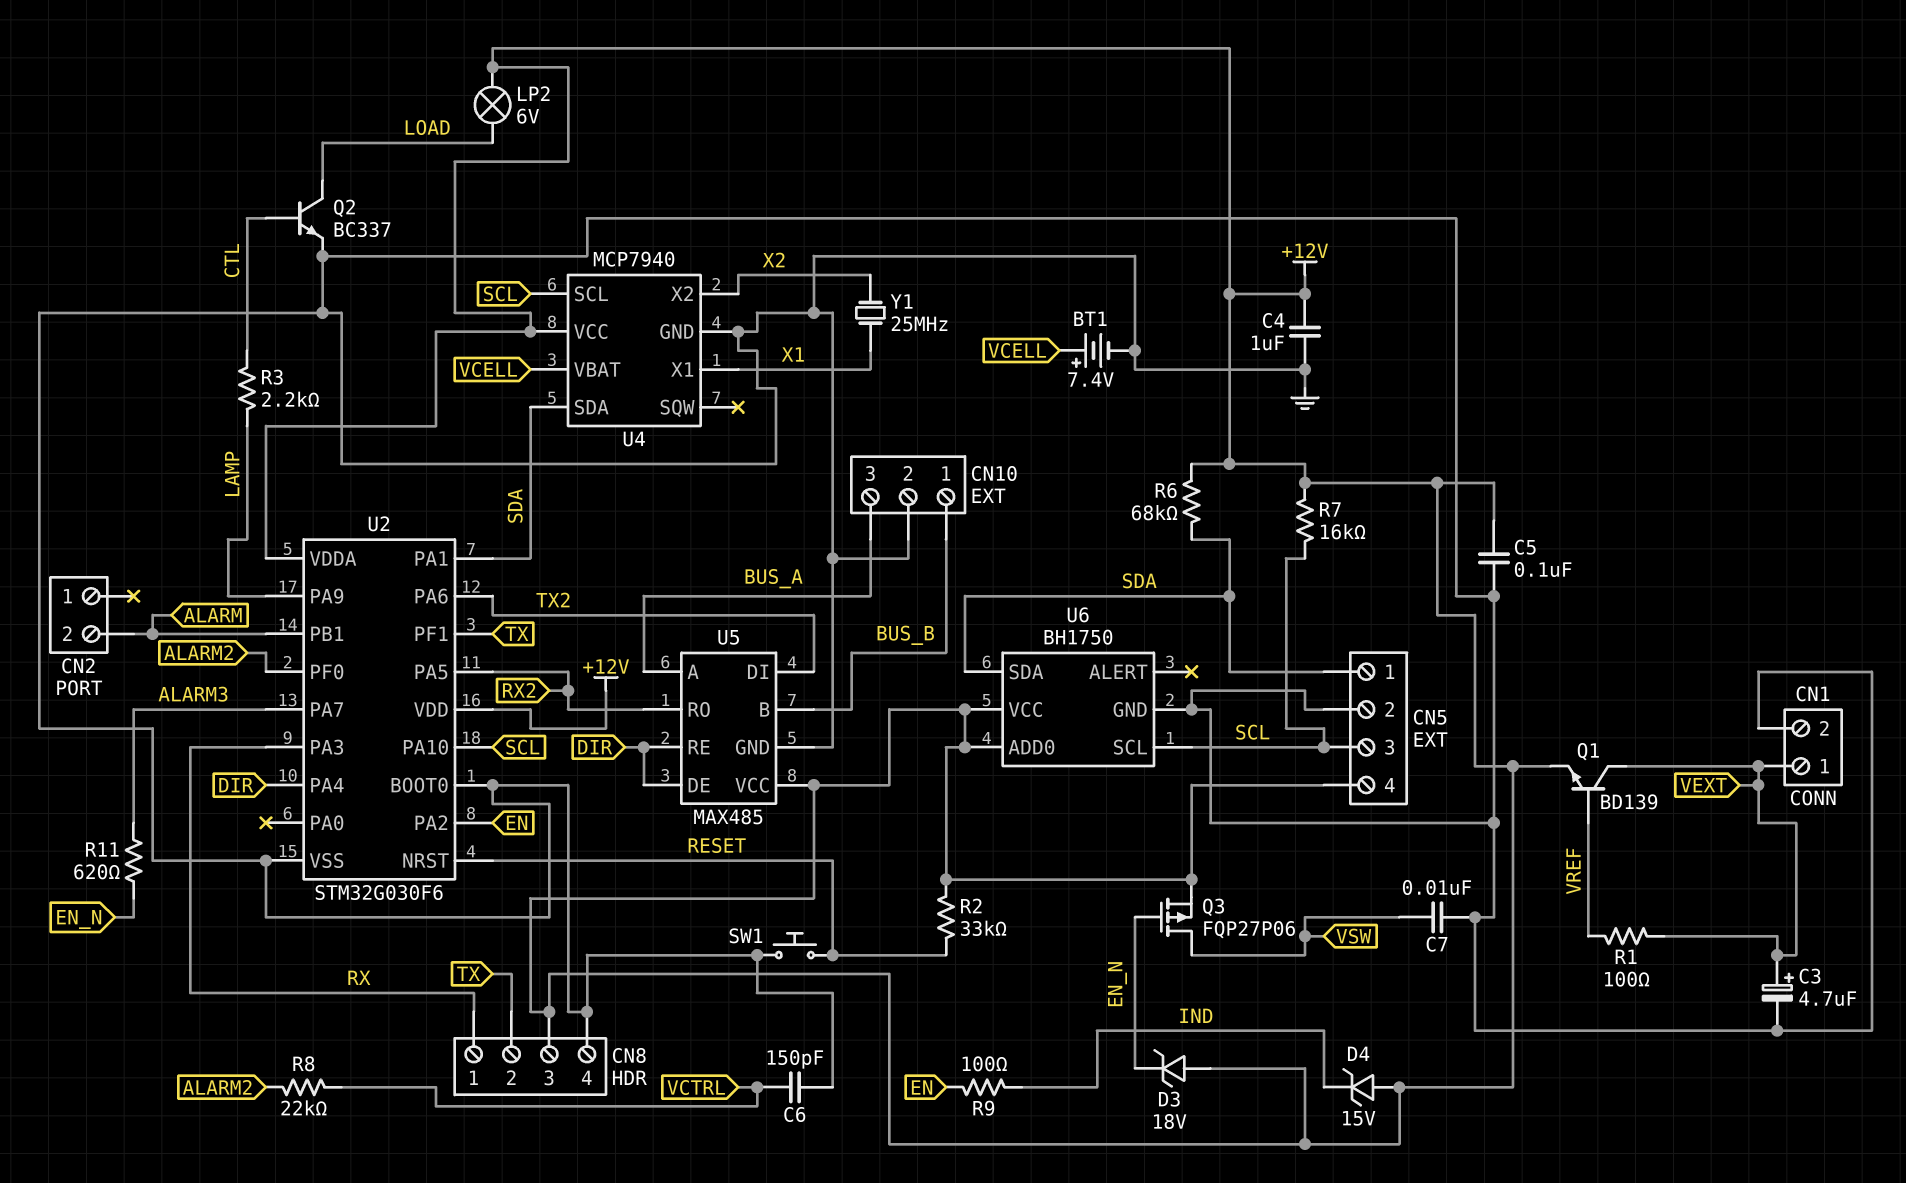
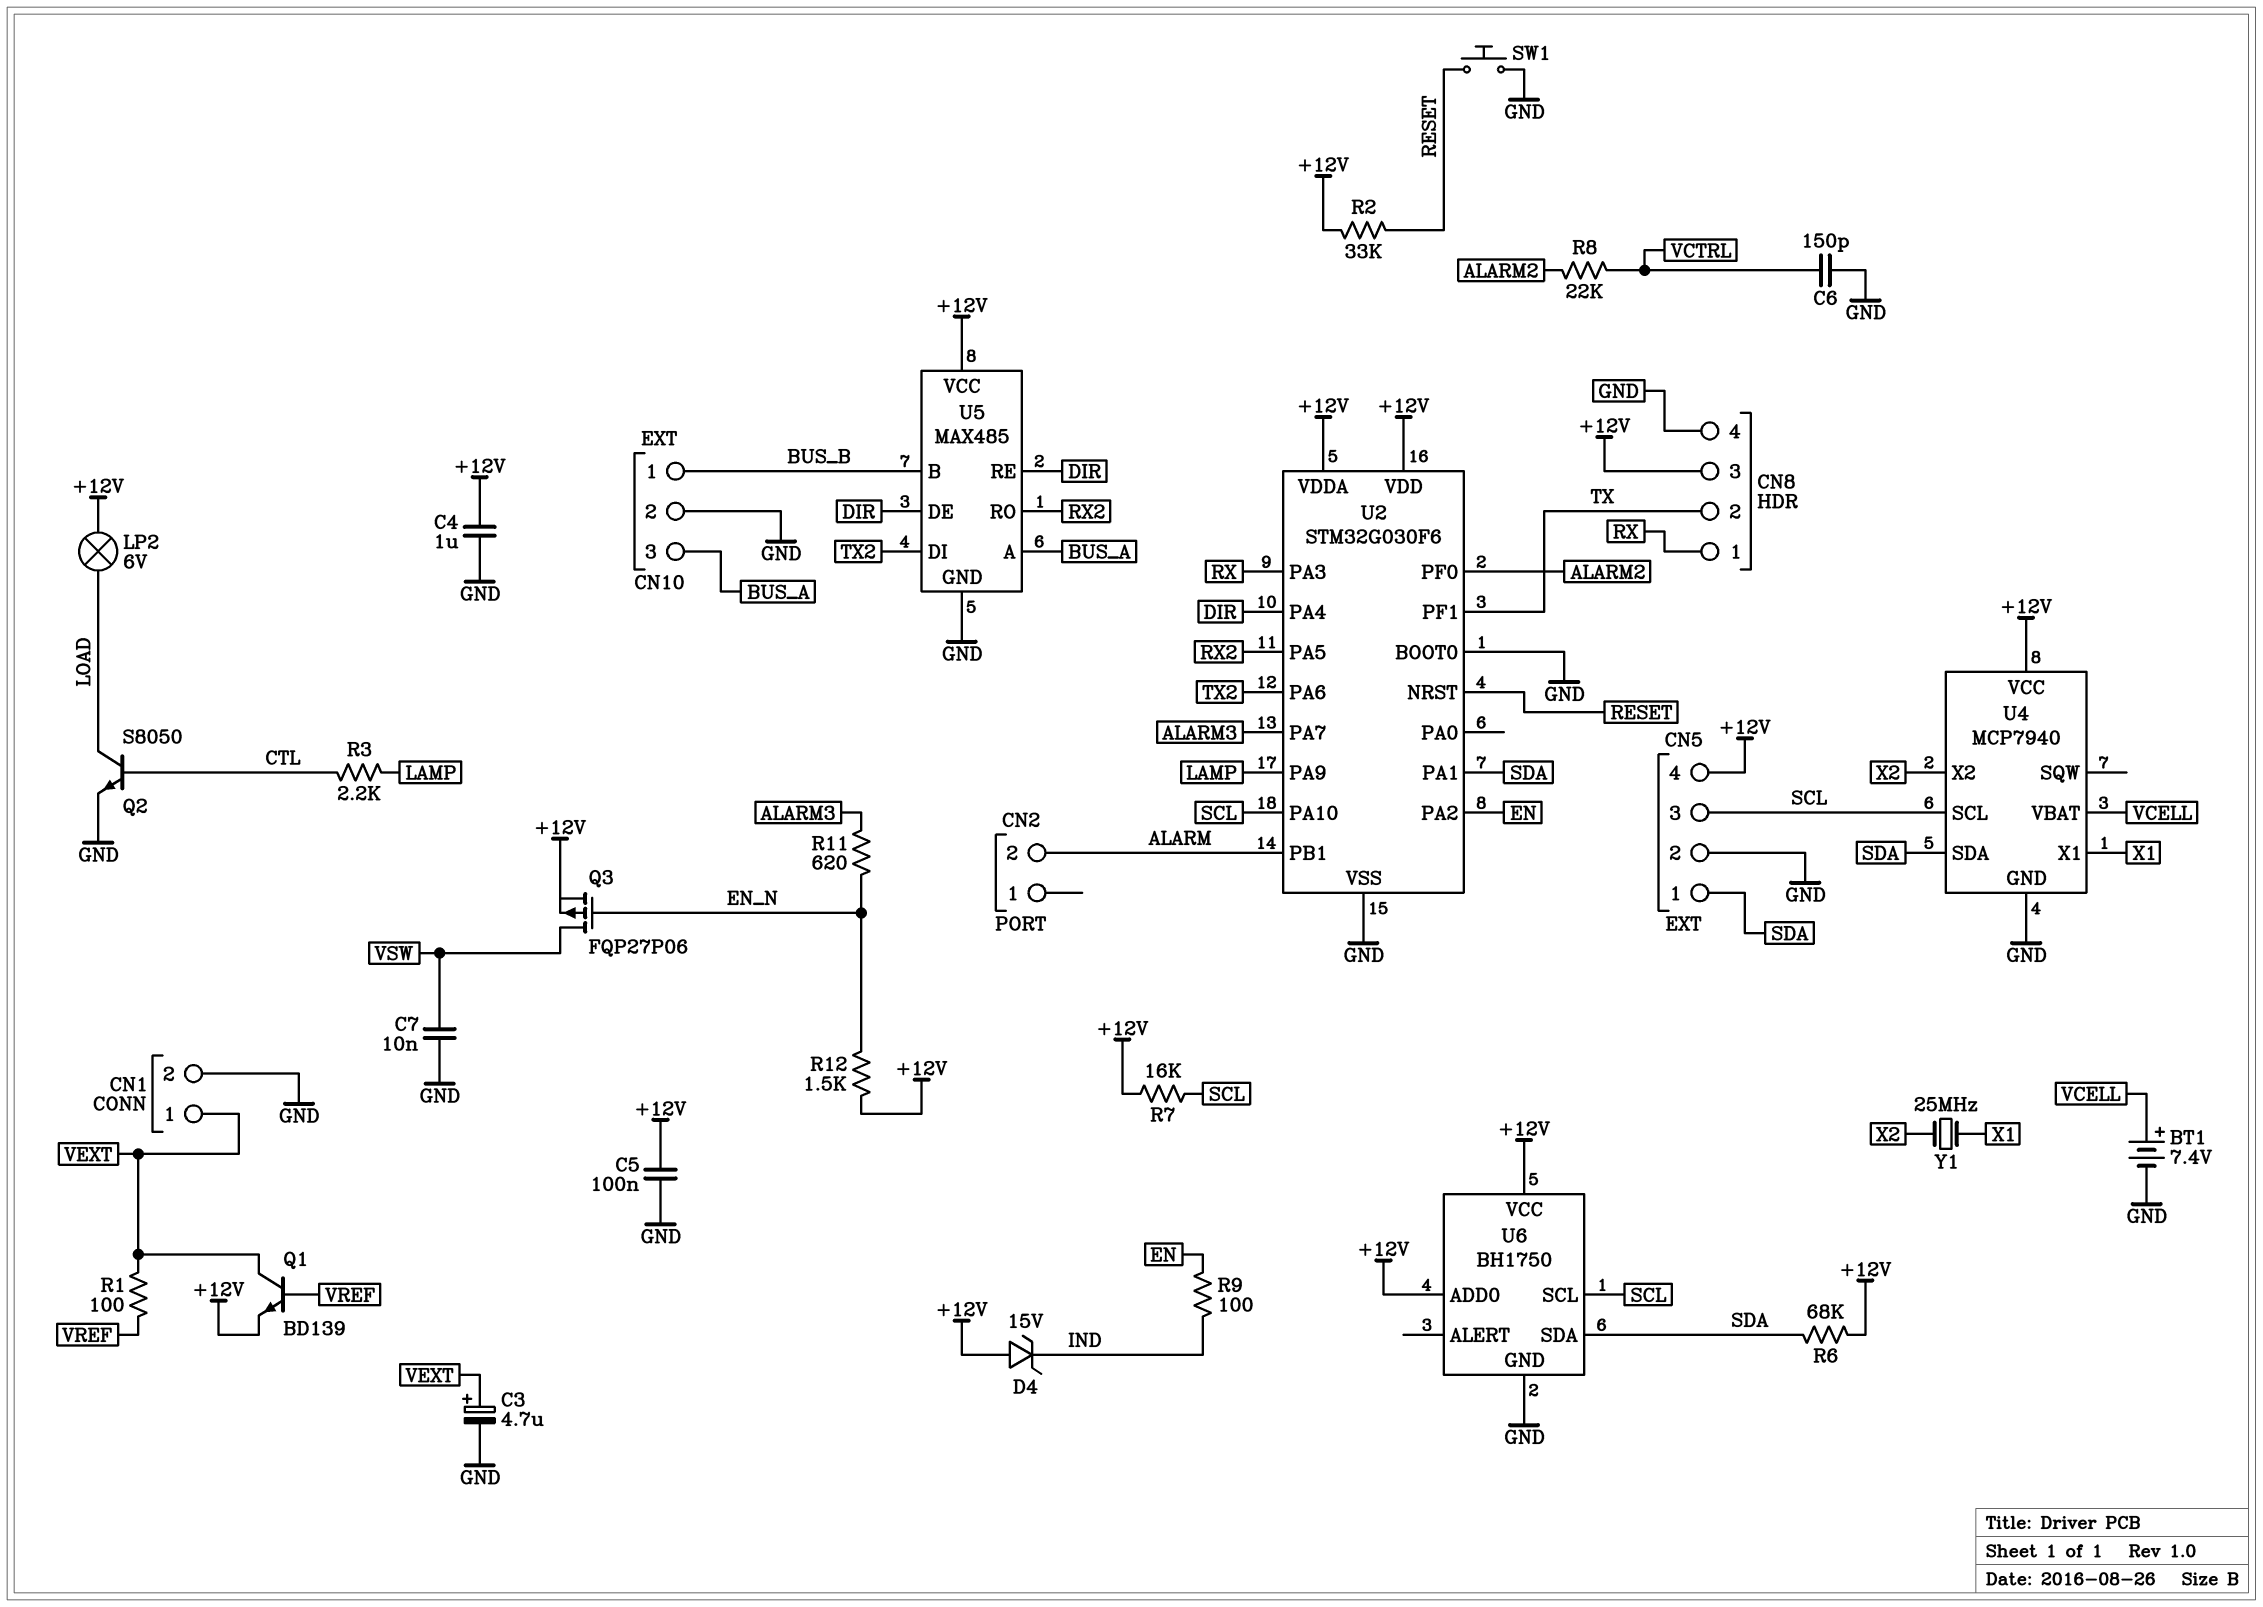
D3: zener 18V (A +12V, K EN_N) -> none
Q2: NPN BC337 (B CTL, C LOAD, E GND) -> NPN S8050 (B CTL, C LOAD, E GND)
R12: none -> 1.5k (+12V, EN_N)

